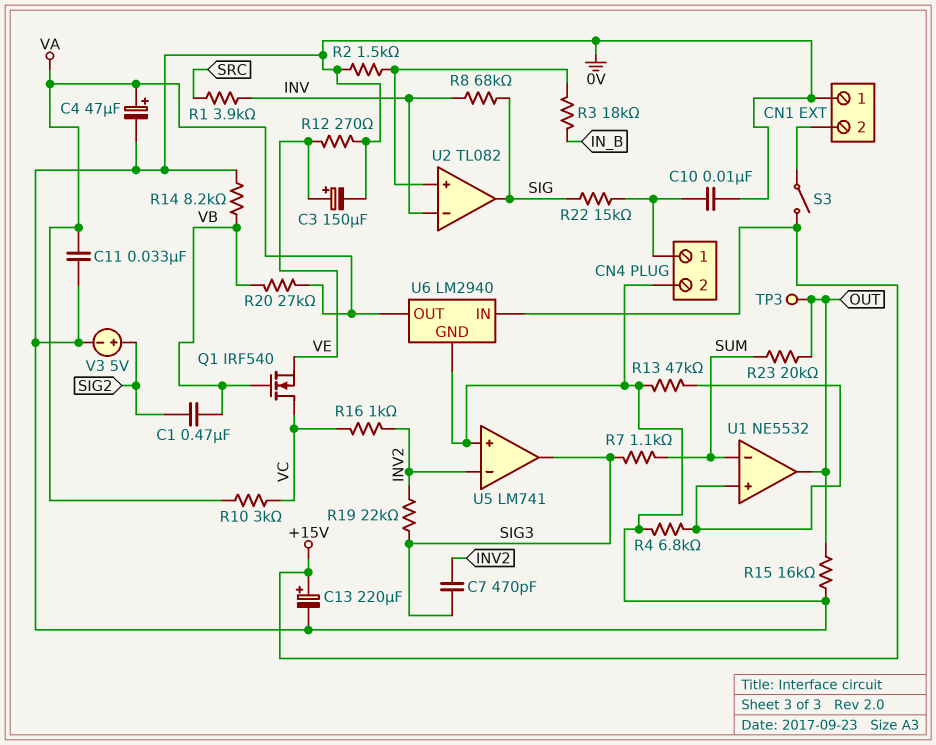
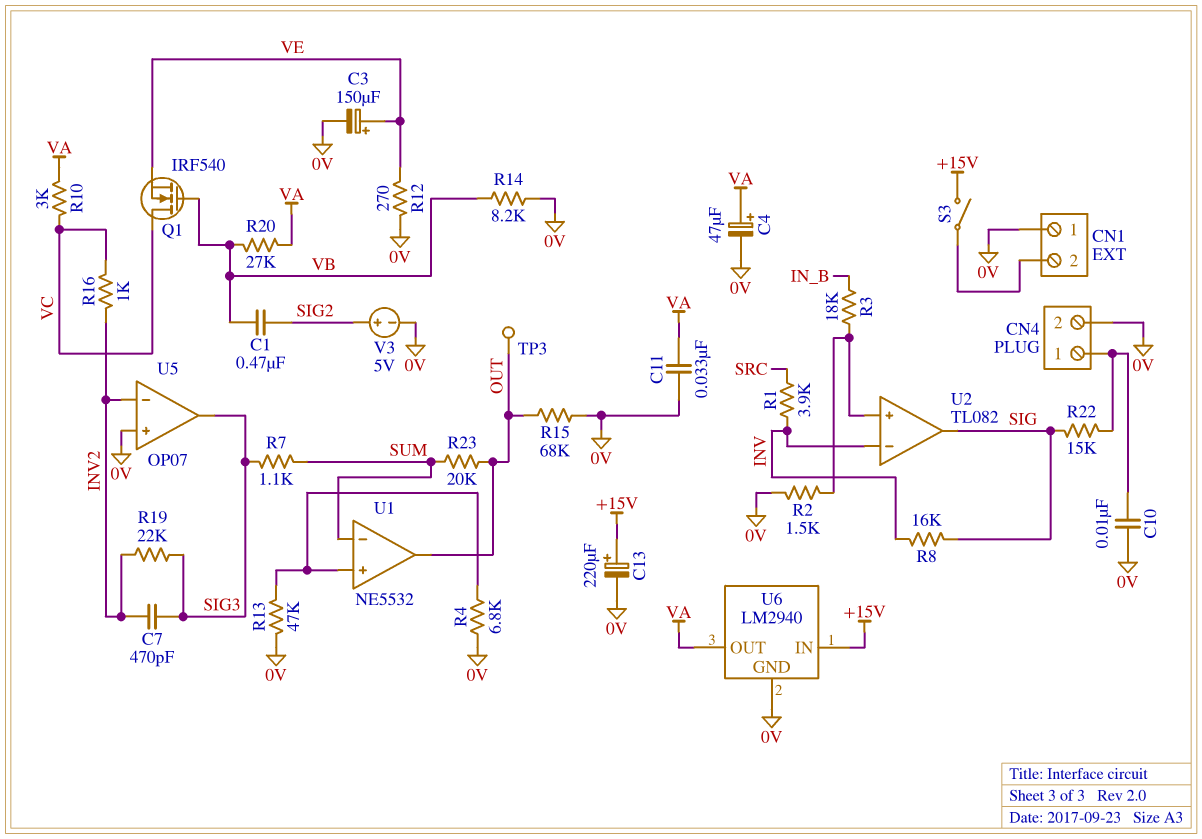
R8: 68k (INV, SIG) -> 16k (INV, SIG)
R15: 16k (0V, OUT) -> 68k (0V, OUT)
U5: LM741 -> OP07

